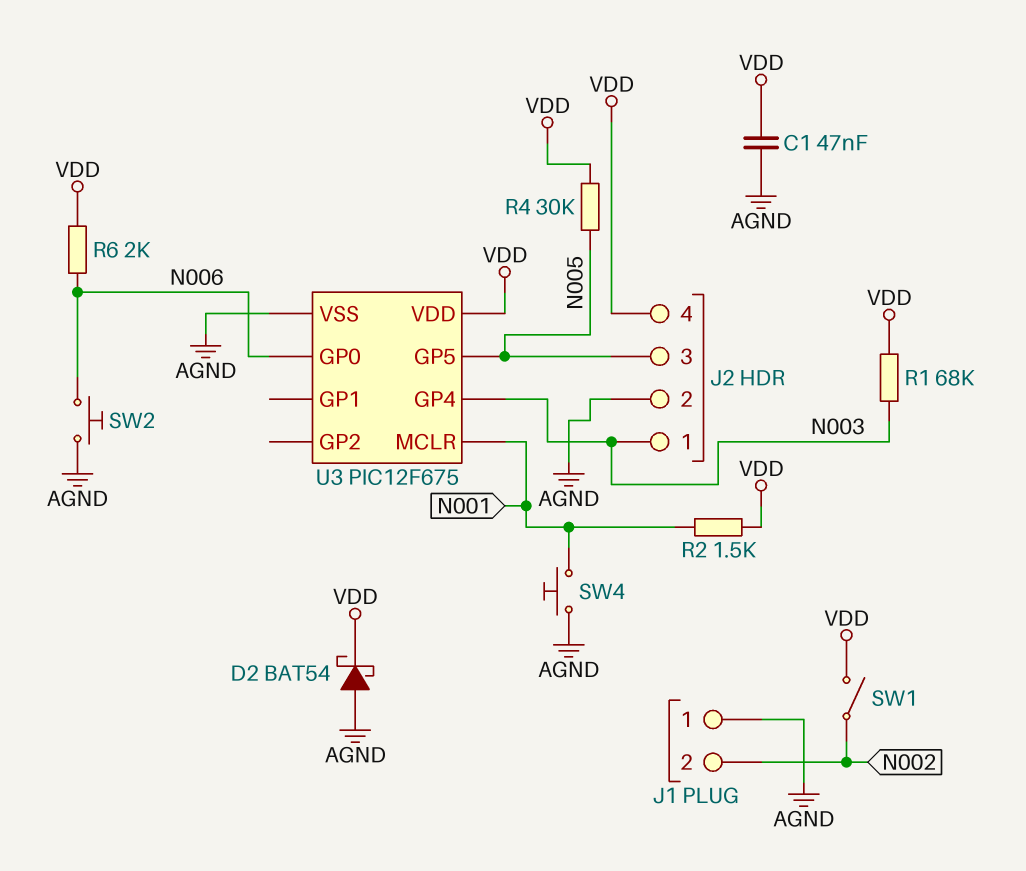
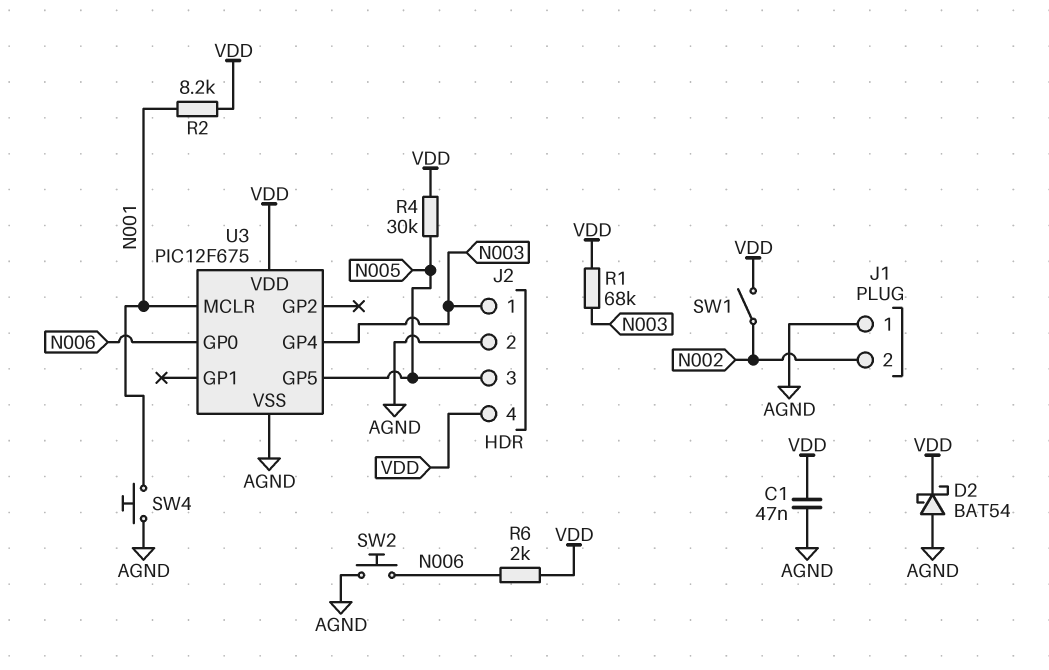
R2: 1.5k (N001, VDD) -> 8.2k (N001, VDD)

